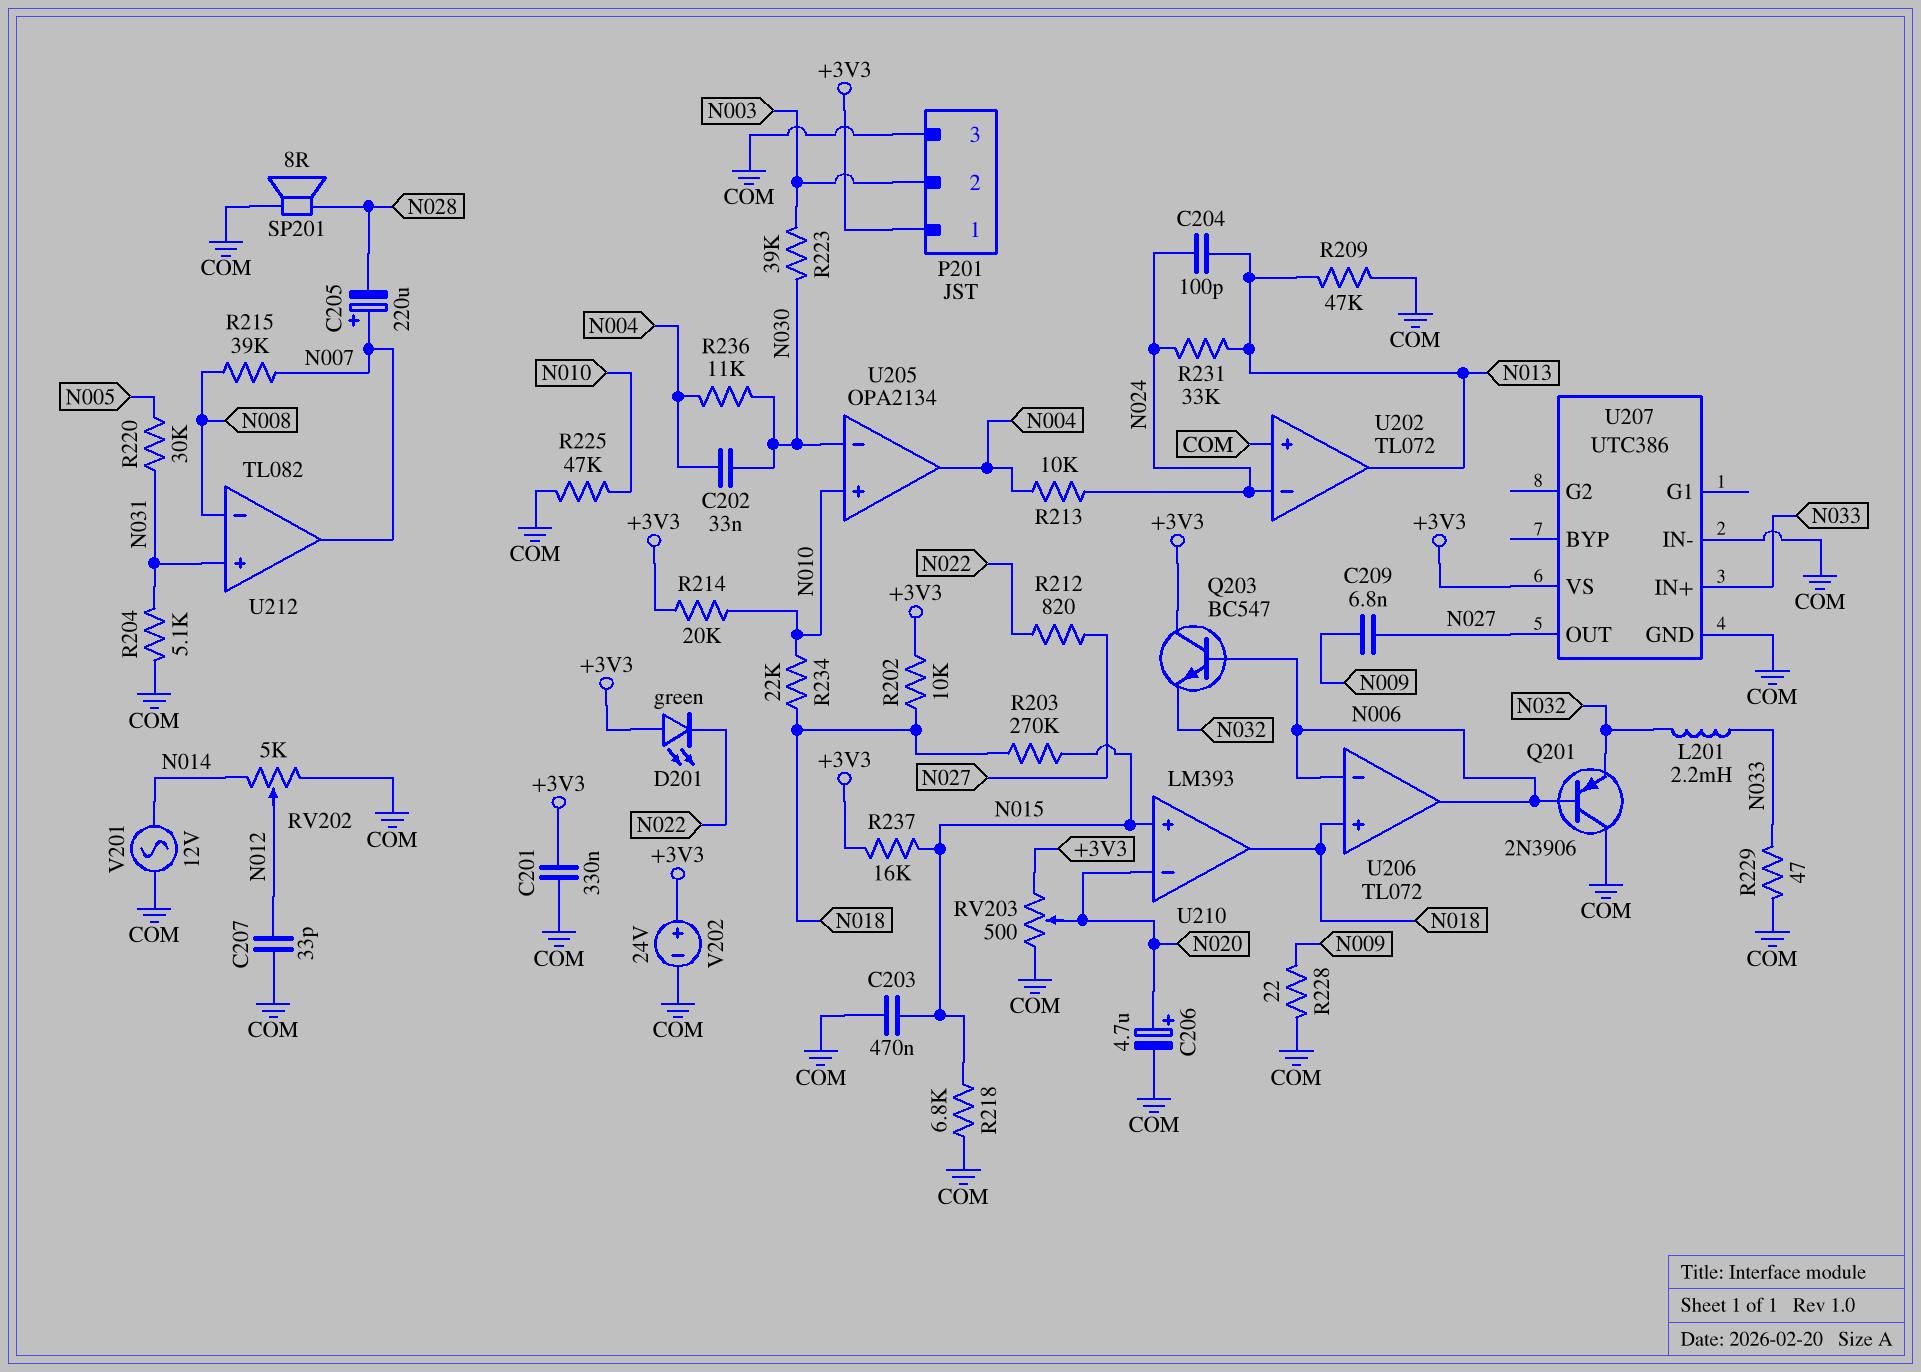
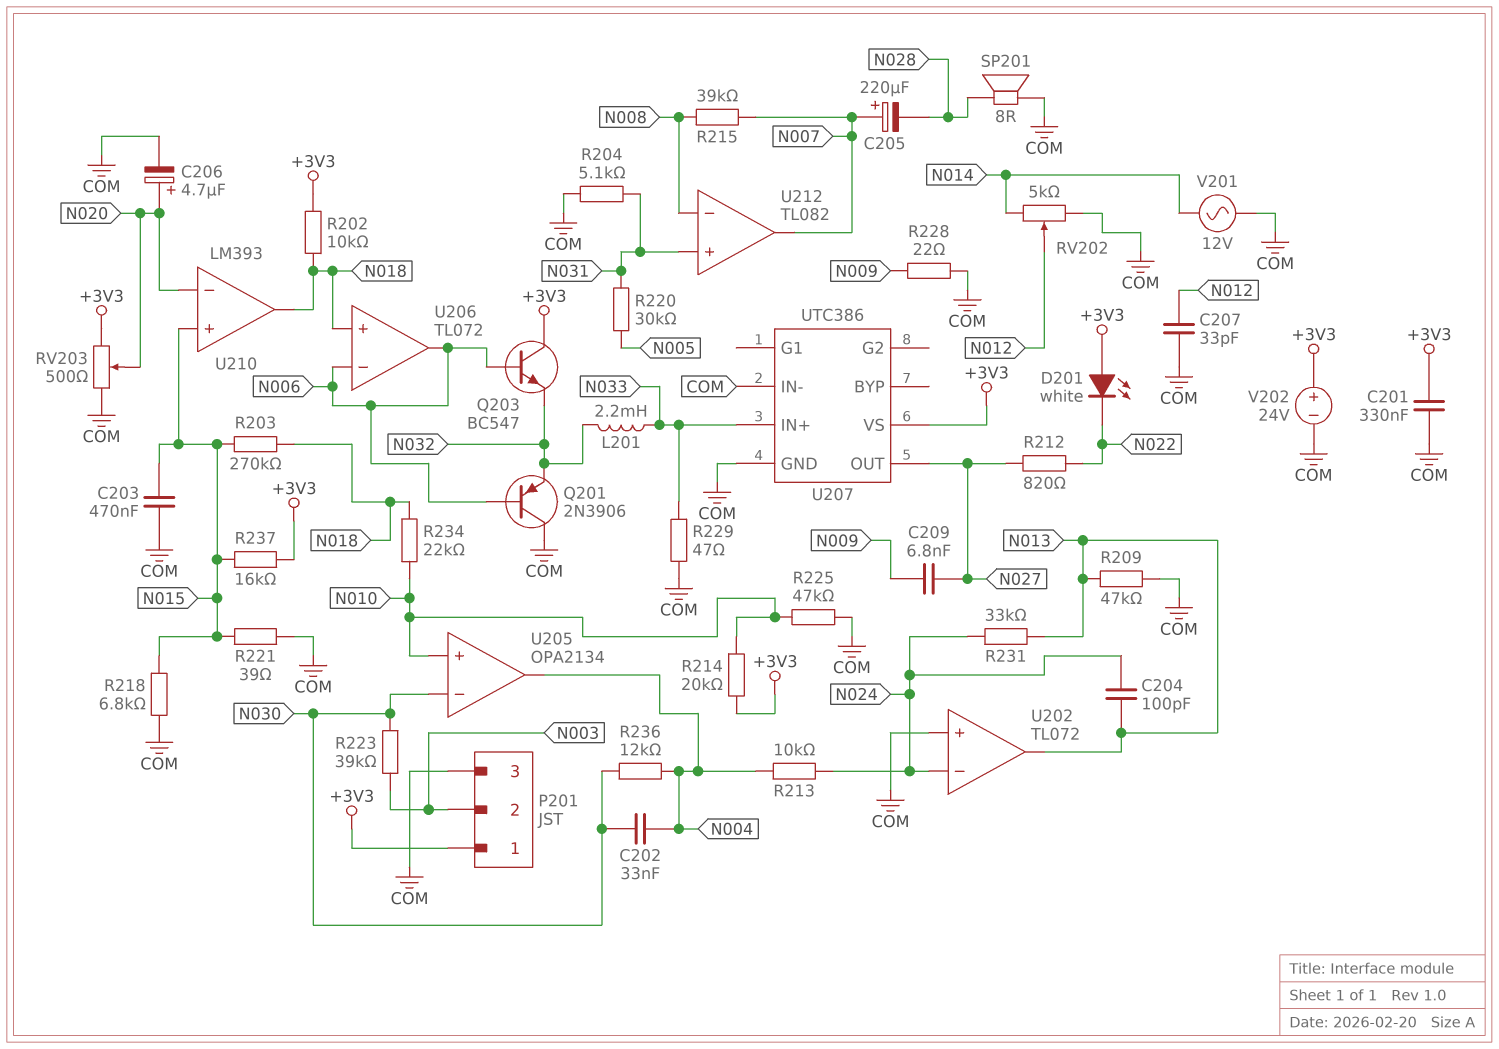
D201: LED green (A +3V3, K N022) -> LED white (A +3V3, K N022)
R221: none -> 39 (COM, N015)
R236: 11k (N004, N030) -> 12k (N004, N030)

